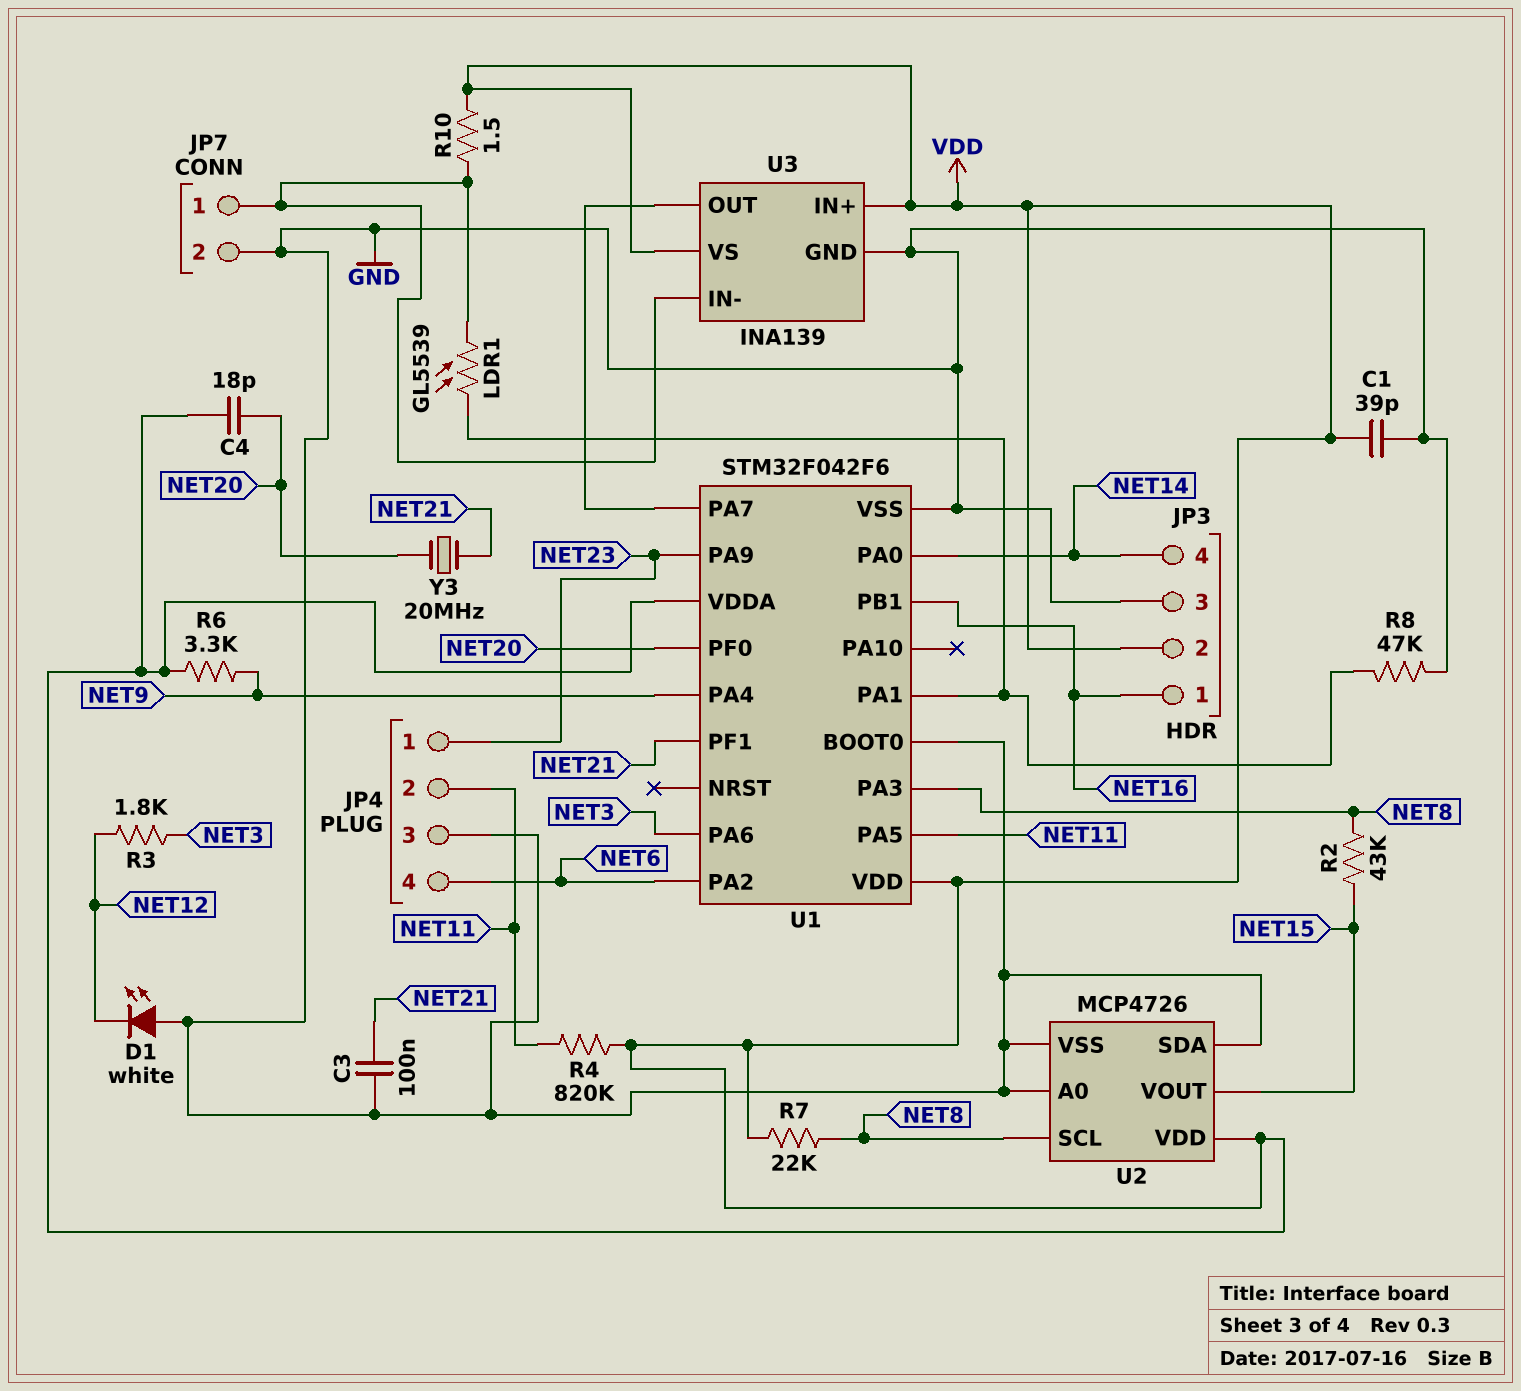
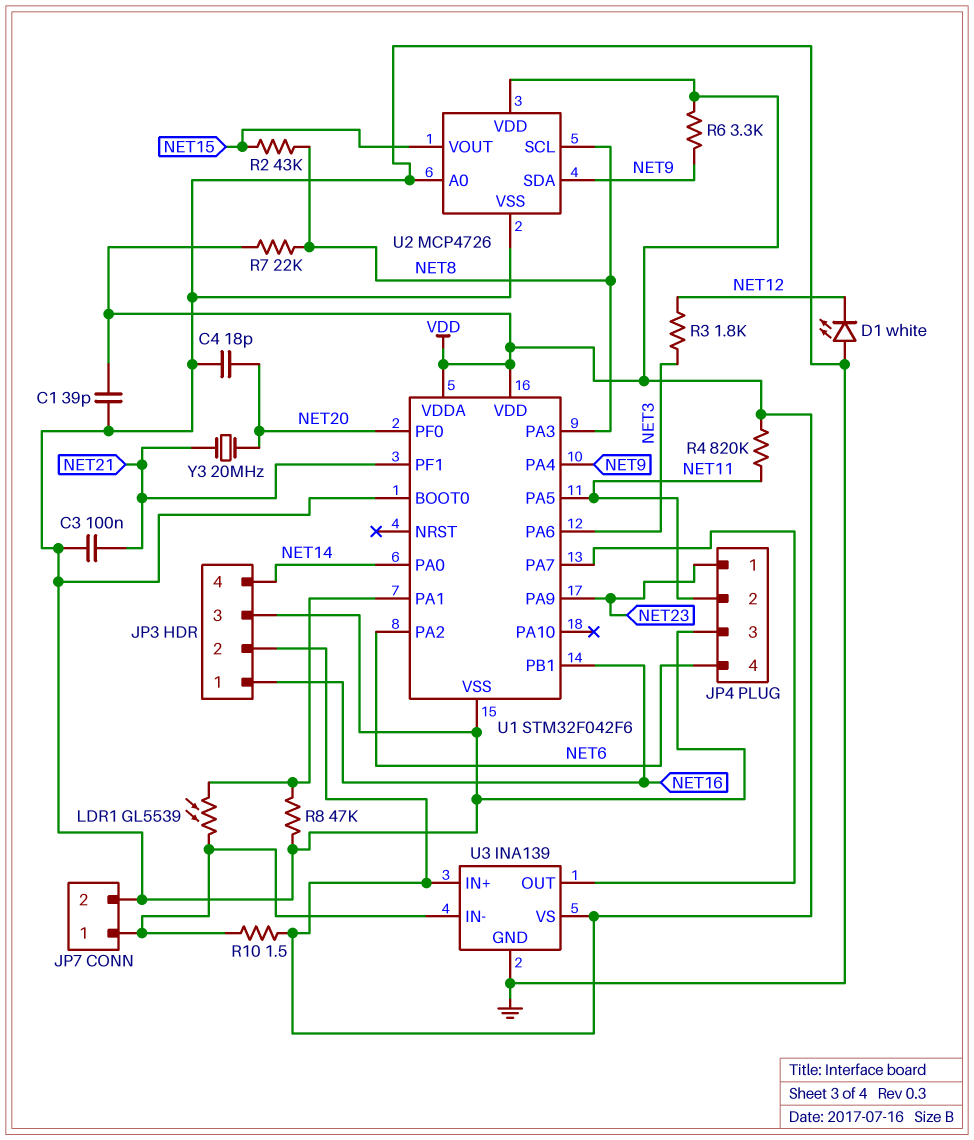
C4: 18pF (NET20, VDD) -> 18pF (GND, NET20)
U2 pin SDA: GND -> NET9

